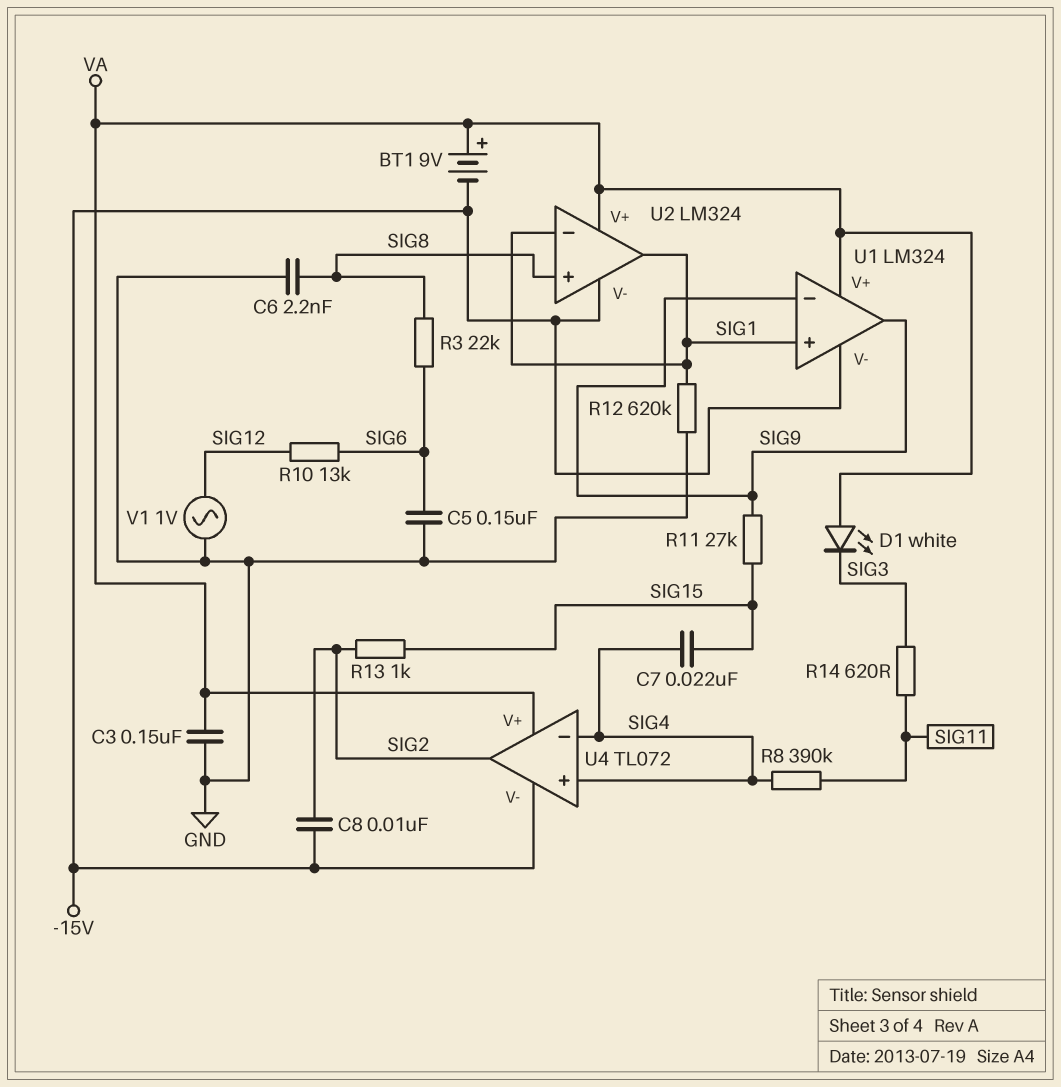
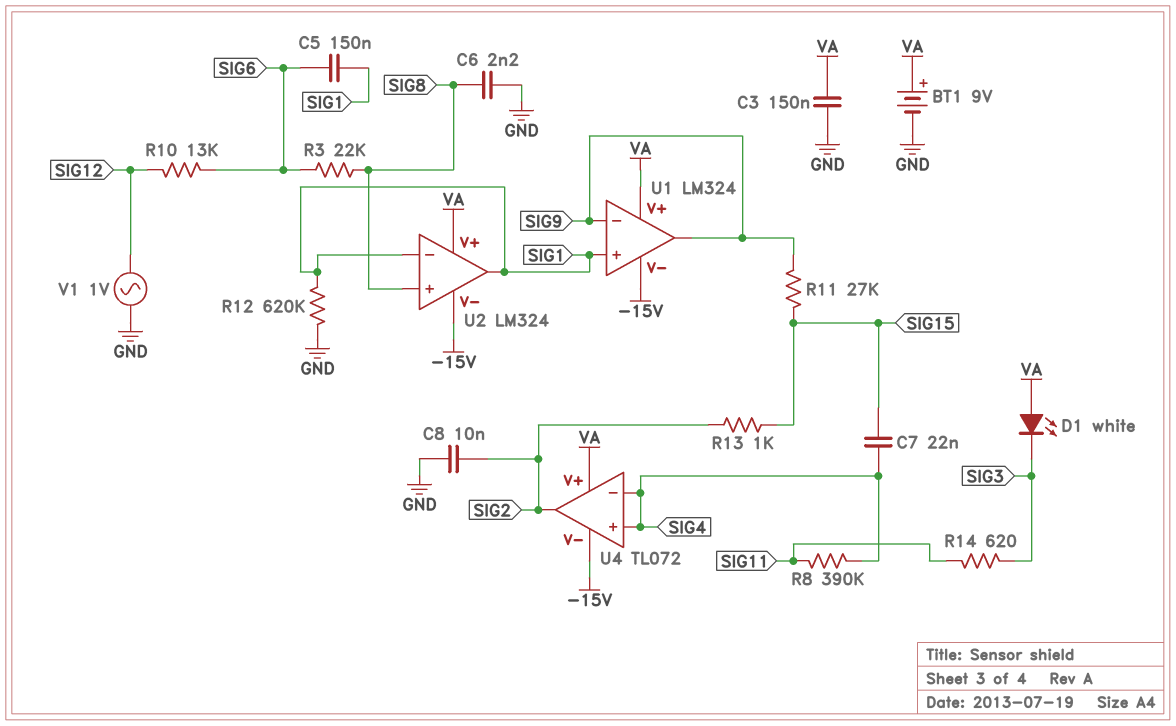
BT1: 9V (plus VA, minus -15V) -> 9V (plus VA, minus GND)
C5: 150nF (GND, SIG6) -> 150nF (SIG1, SIG6)
C8: 10nF (-15V, SIG2) -> 10nF (GND, SIG2)

